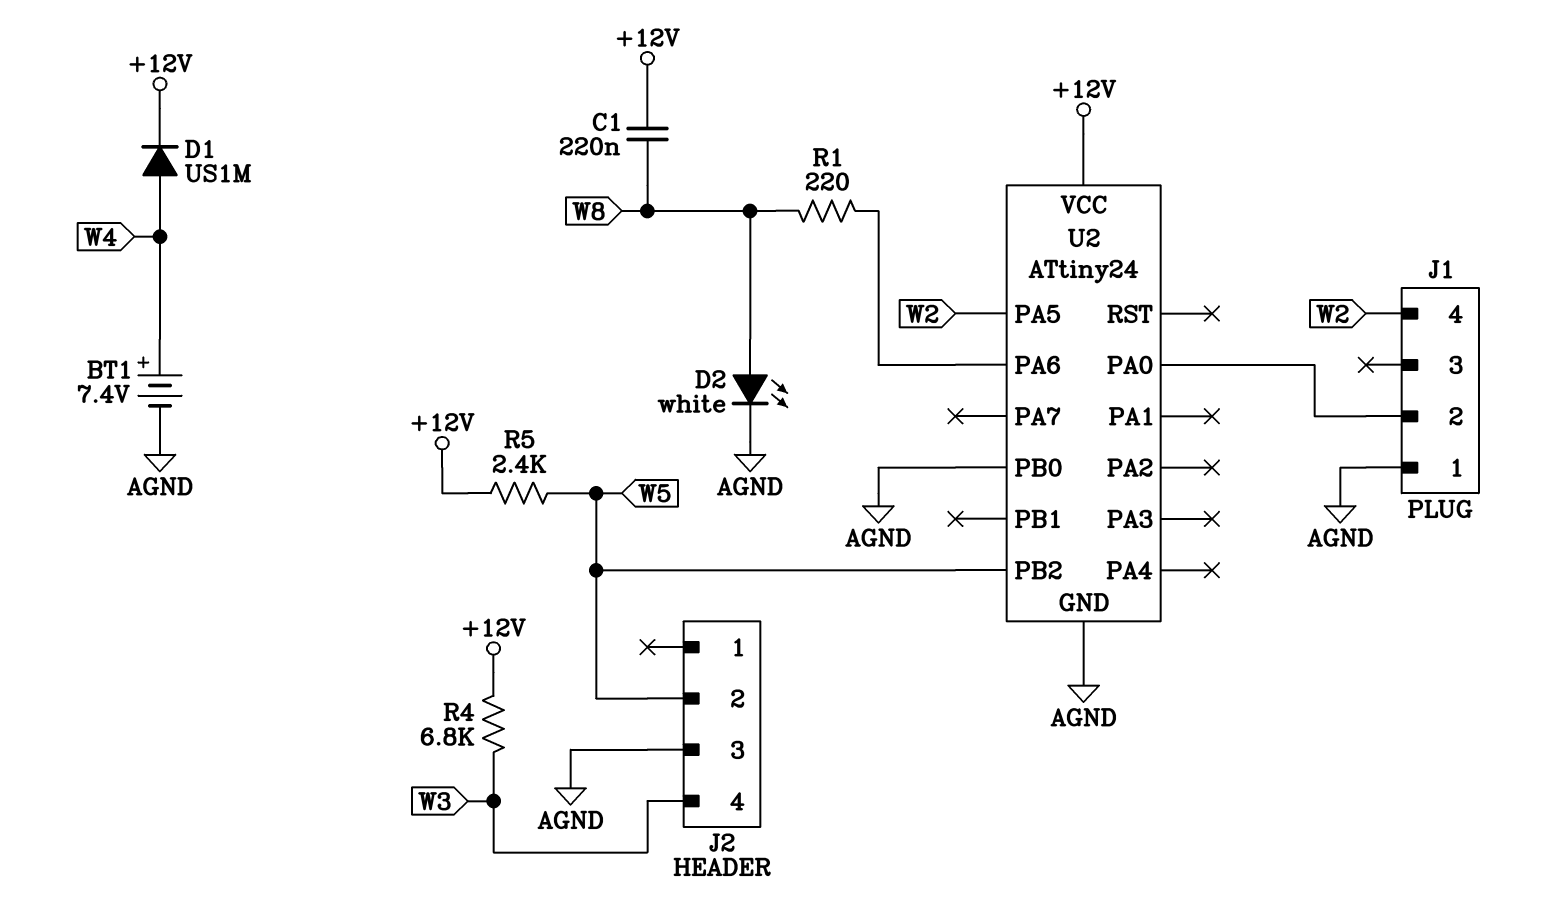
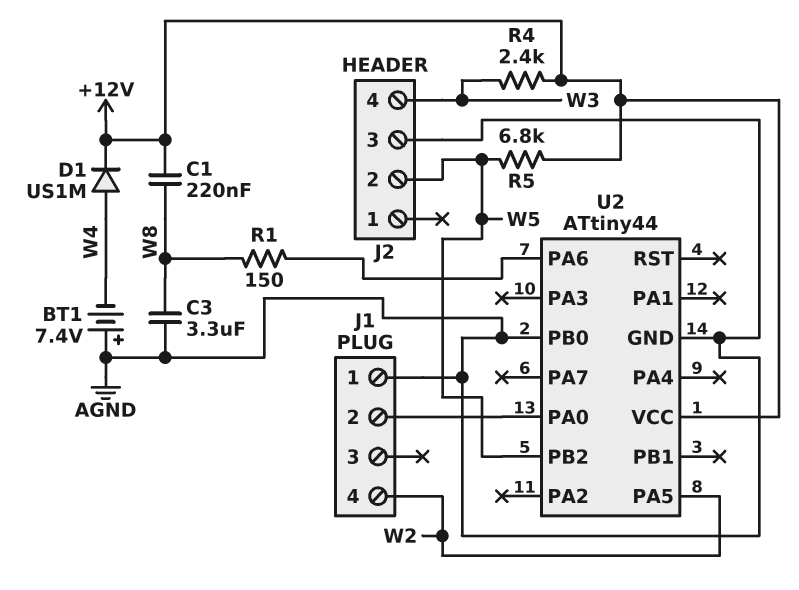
BT1: 7.4V (plus W4, minus AGND) -> 7.4V (plus AGND, minus W4)
C3: none -> 3.3uF (AGND, W8)
D2: LED white (A W8, K AGND) -> none
R1: 220 (U2/PA6, W8) -> 150 (U2/PA6, W8)
R4: 6.8k (+12V, W3) -> 2.4k (+12V, W3)
R5: 2.4k (+12V, W5) -> 6.8k (+12V, W5)
U2: ATtiny24 -> ATtiny44

